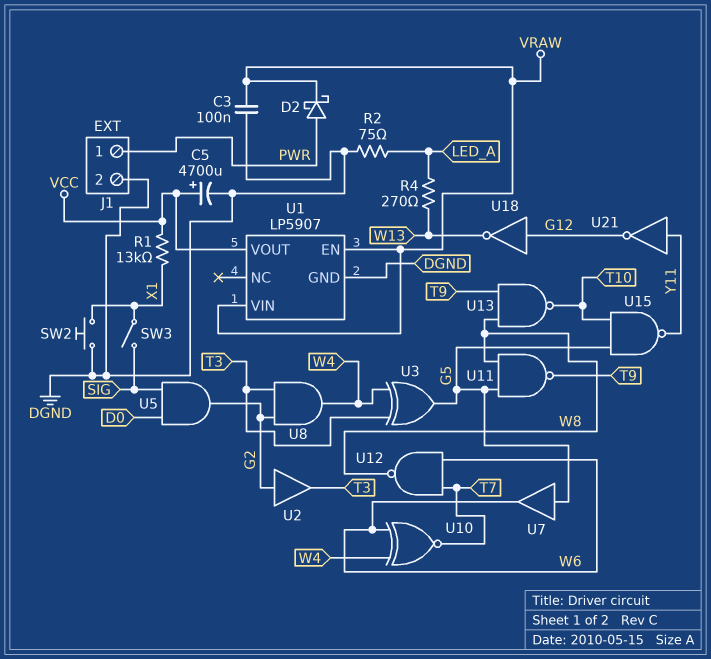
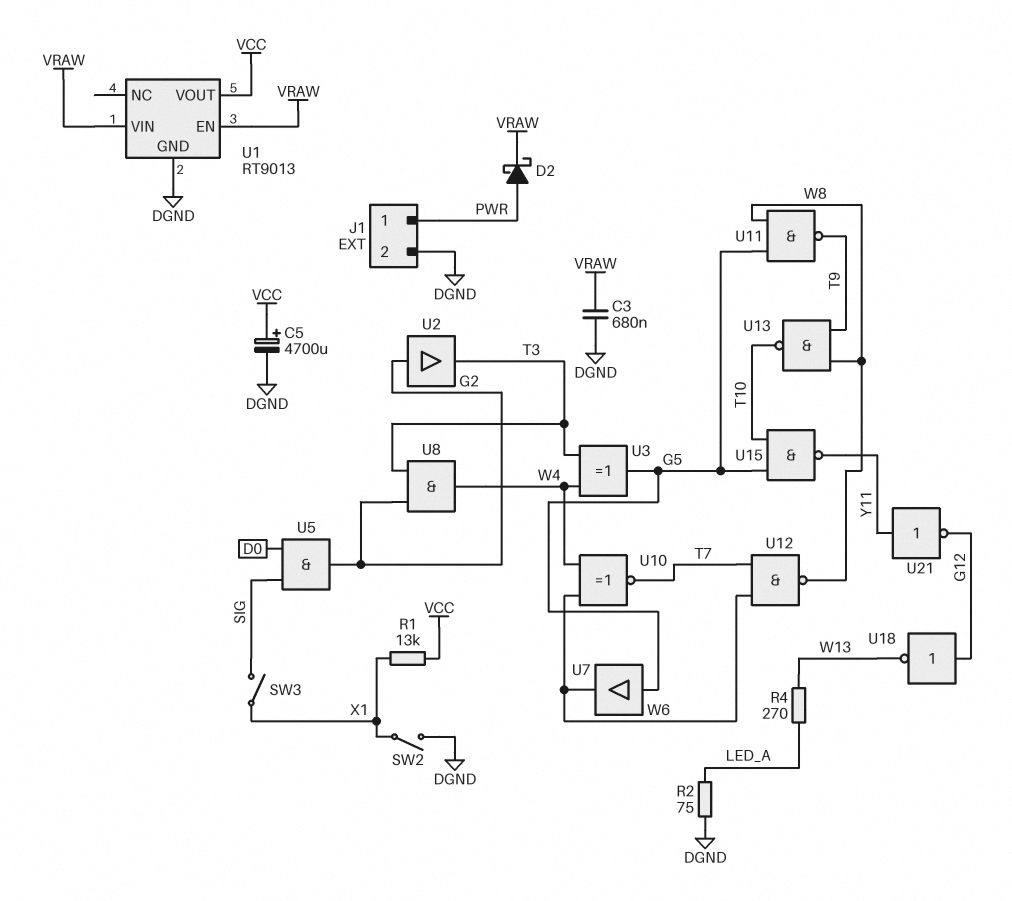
C3: 100nF (DGND, VRAW) -> 680nF (DGND, VRAW)
SW2: button (DGND, X1) -> switch (DGND, X1)
U1: LP5907 -> RT9013

